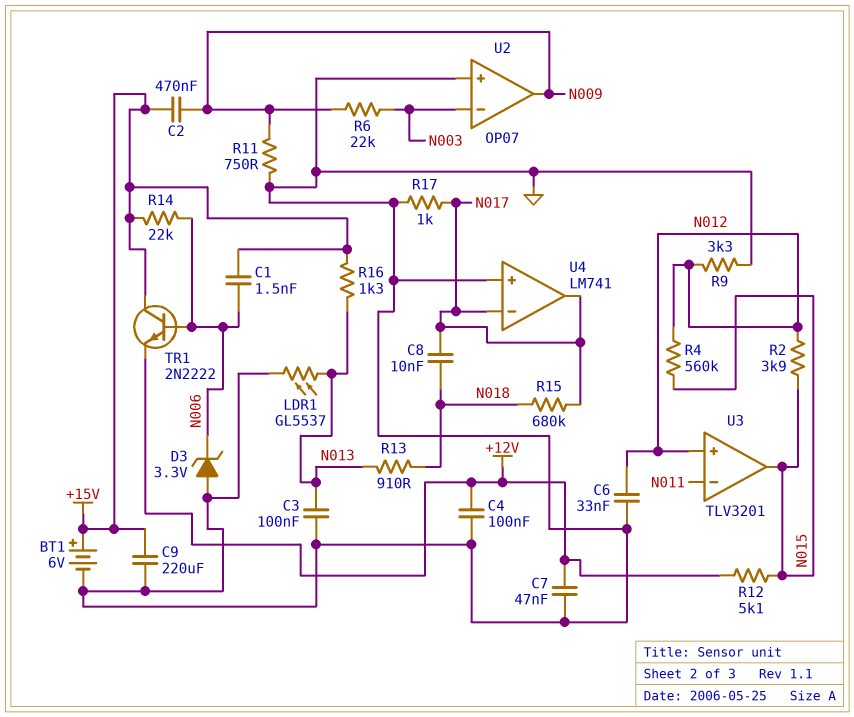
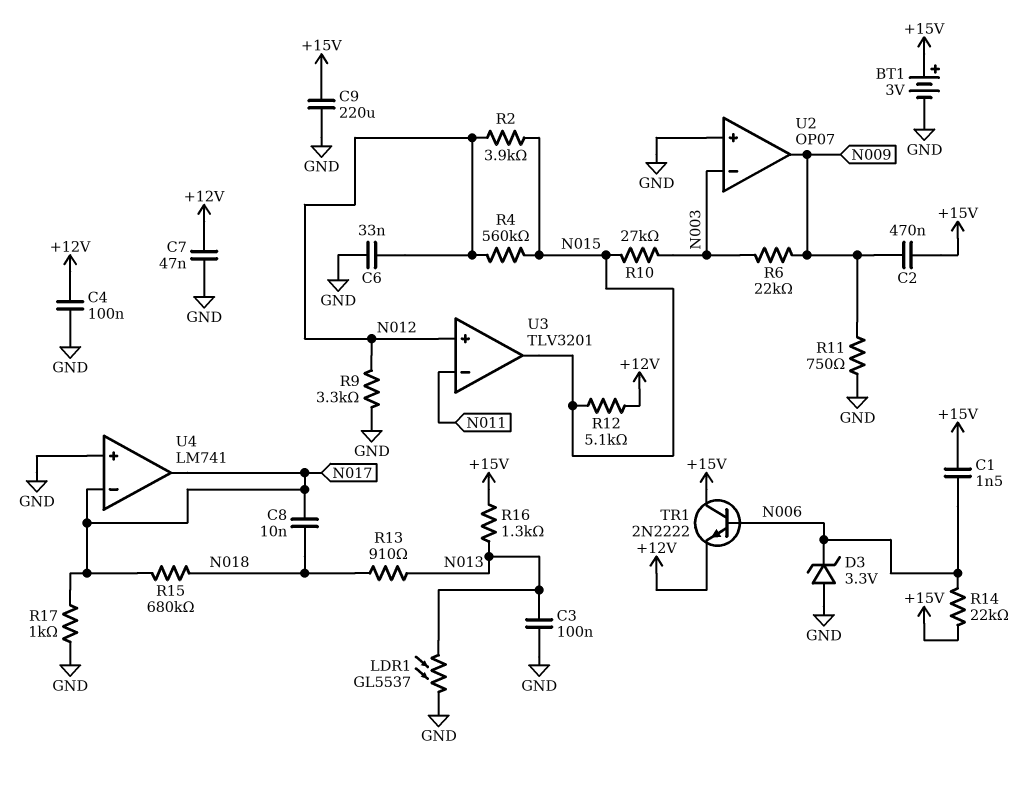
BT1: 6V (plus +15V, minus GND) -> 3V (plus +15V, minus GND)
R10: none -> 27k (N003, N015)

